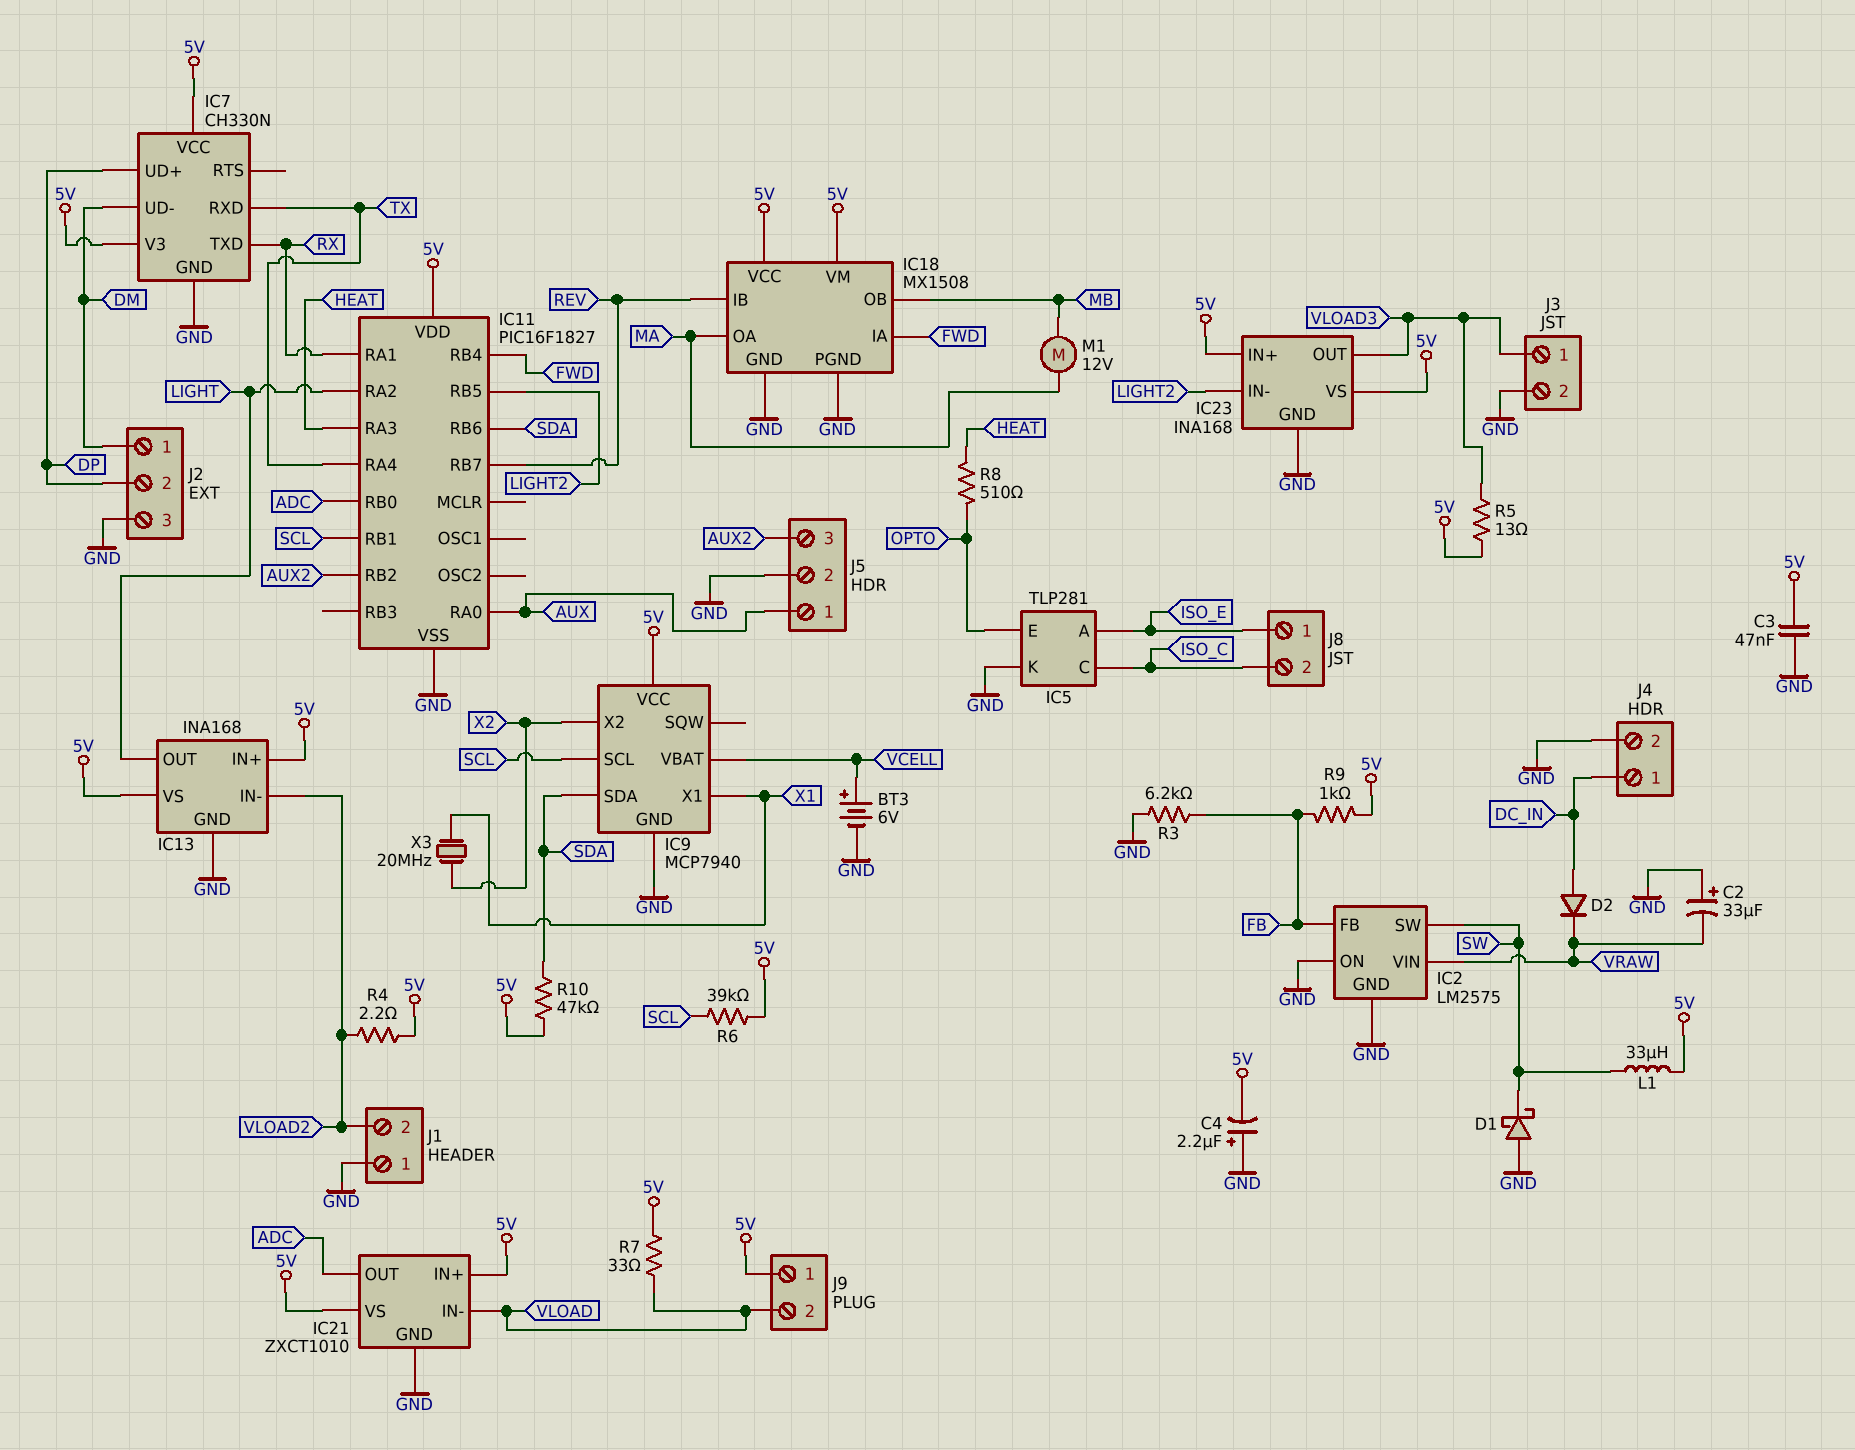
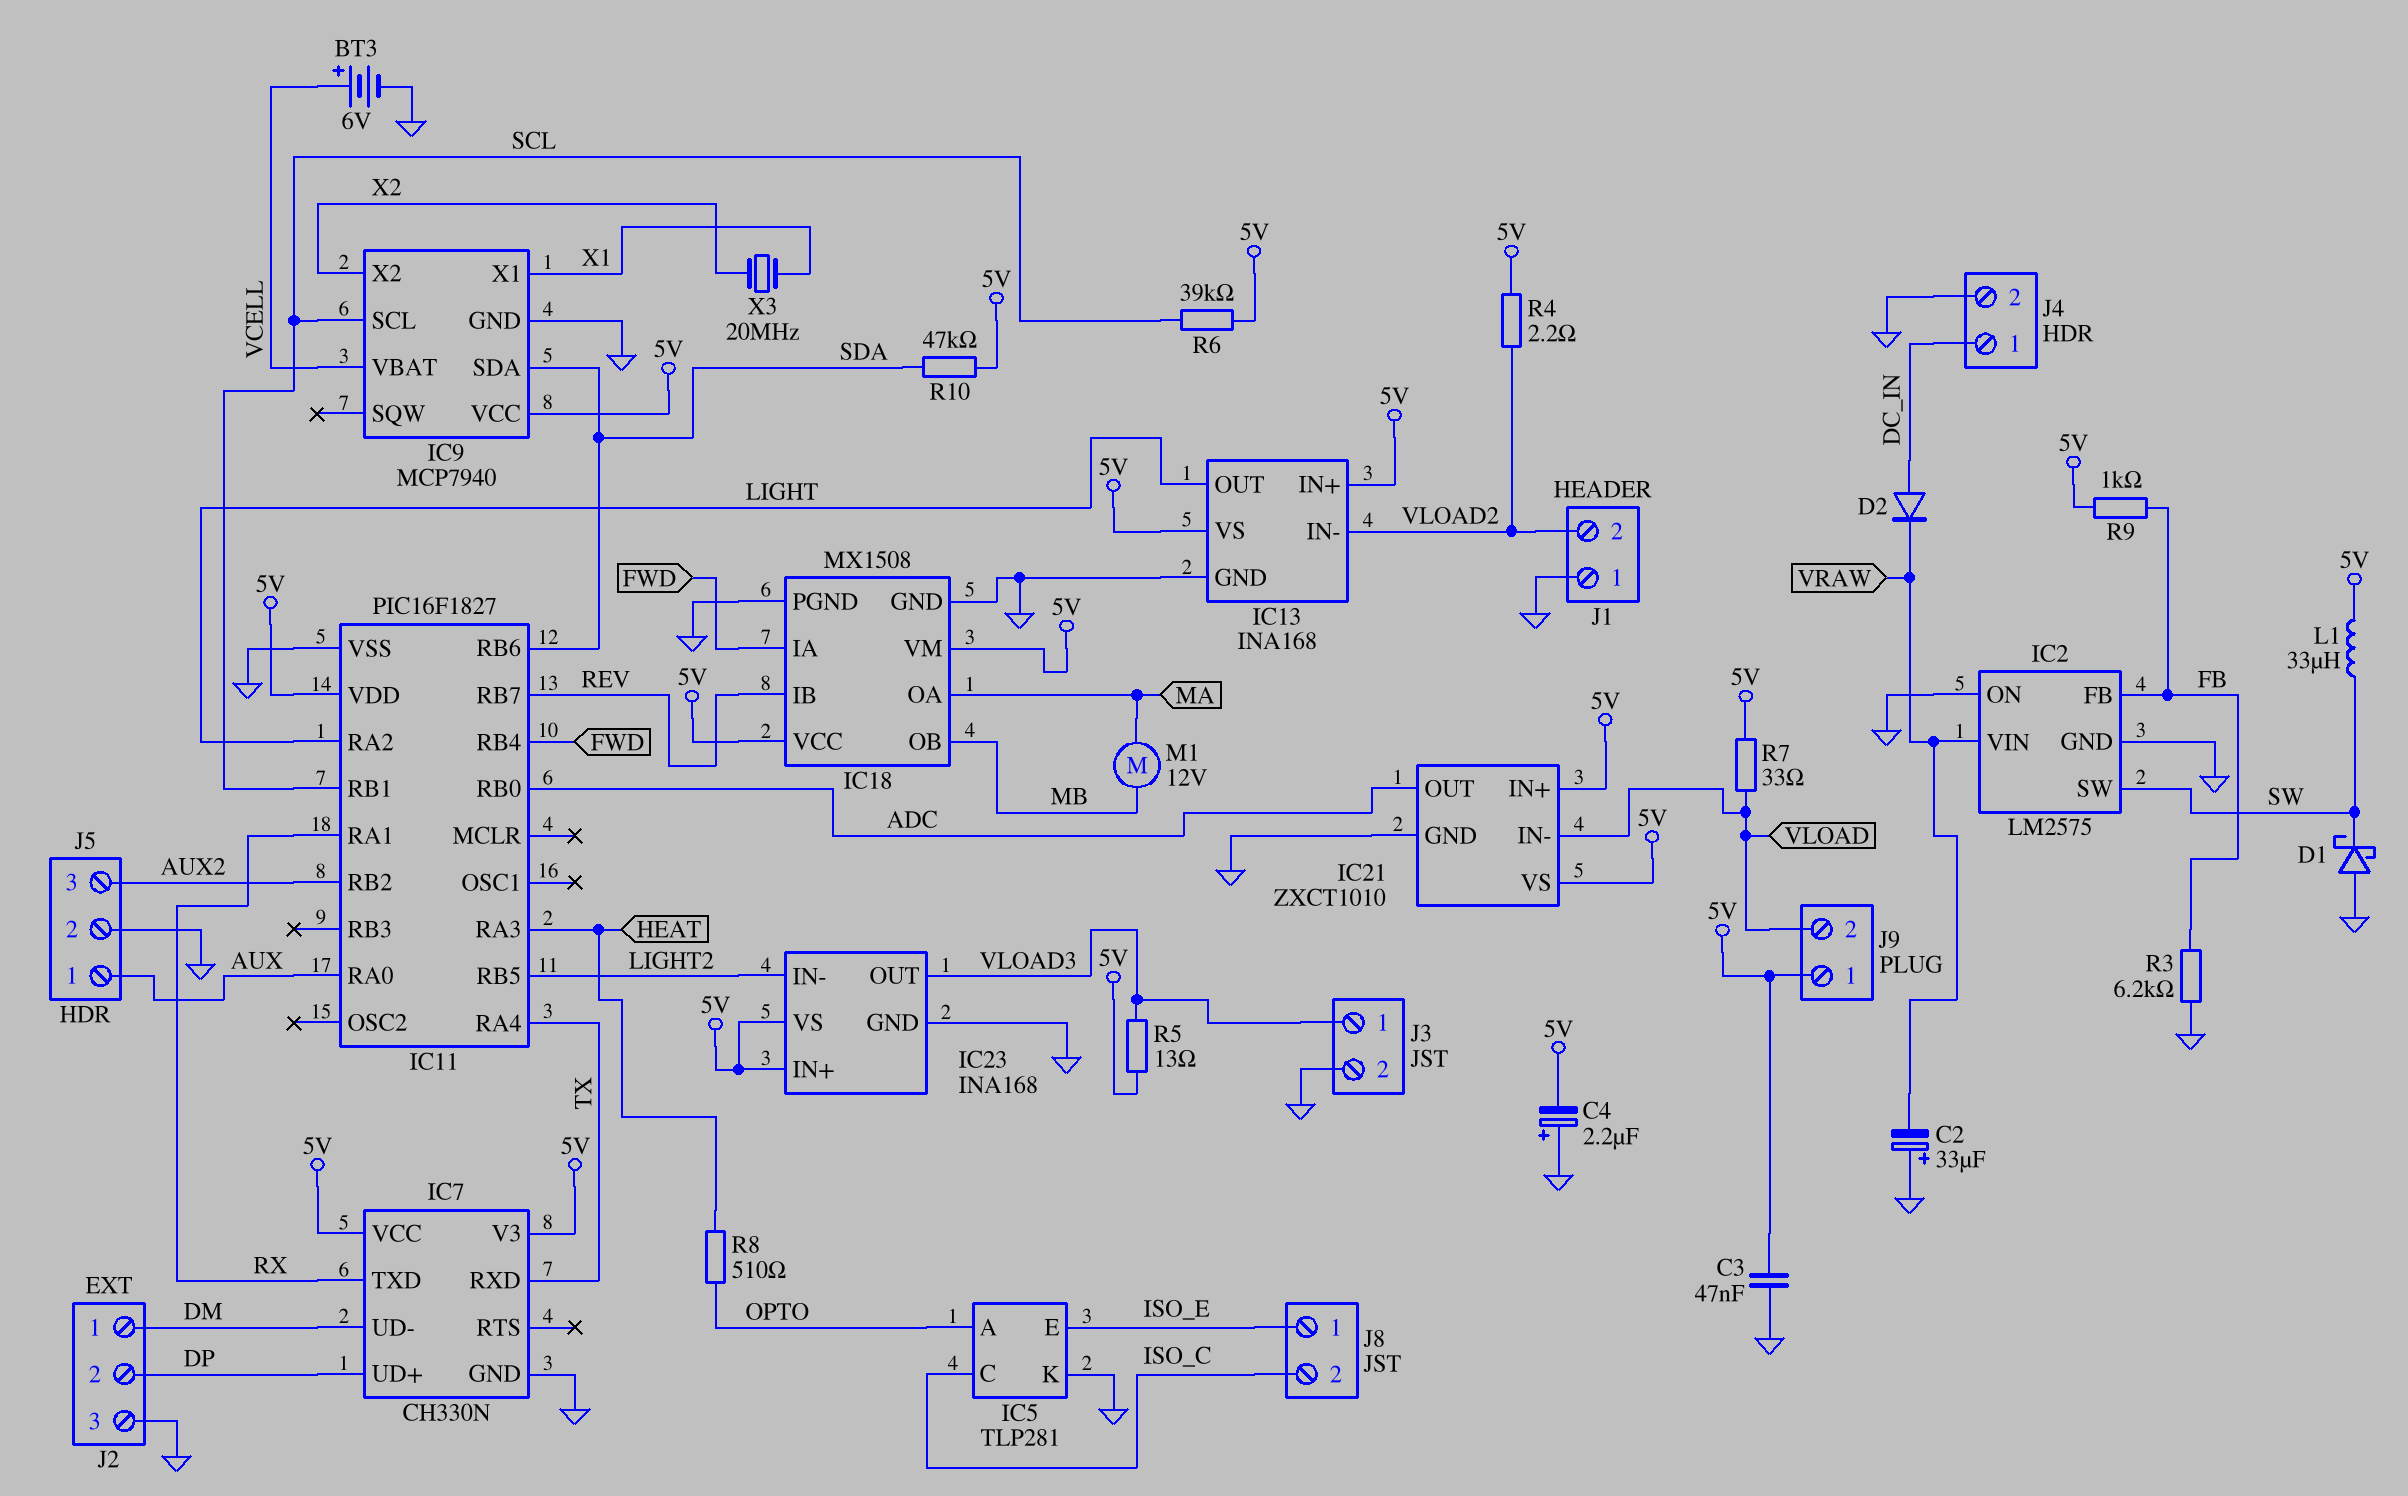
IC5 pin A: ISO_E -> OPTO
IC5 pin E: OPTO -> ISO_E

